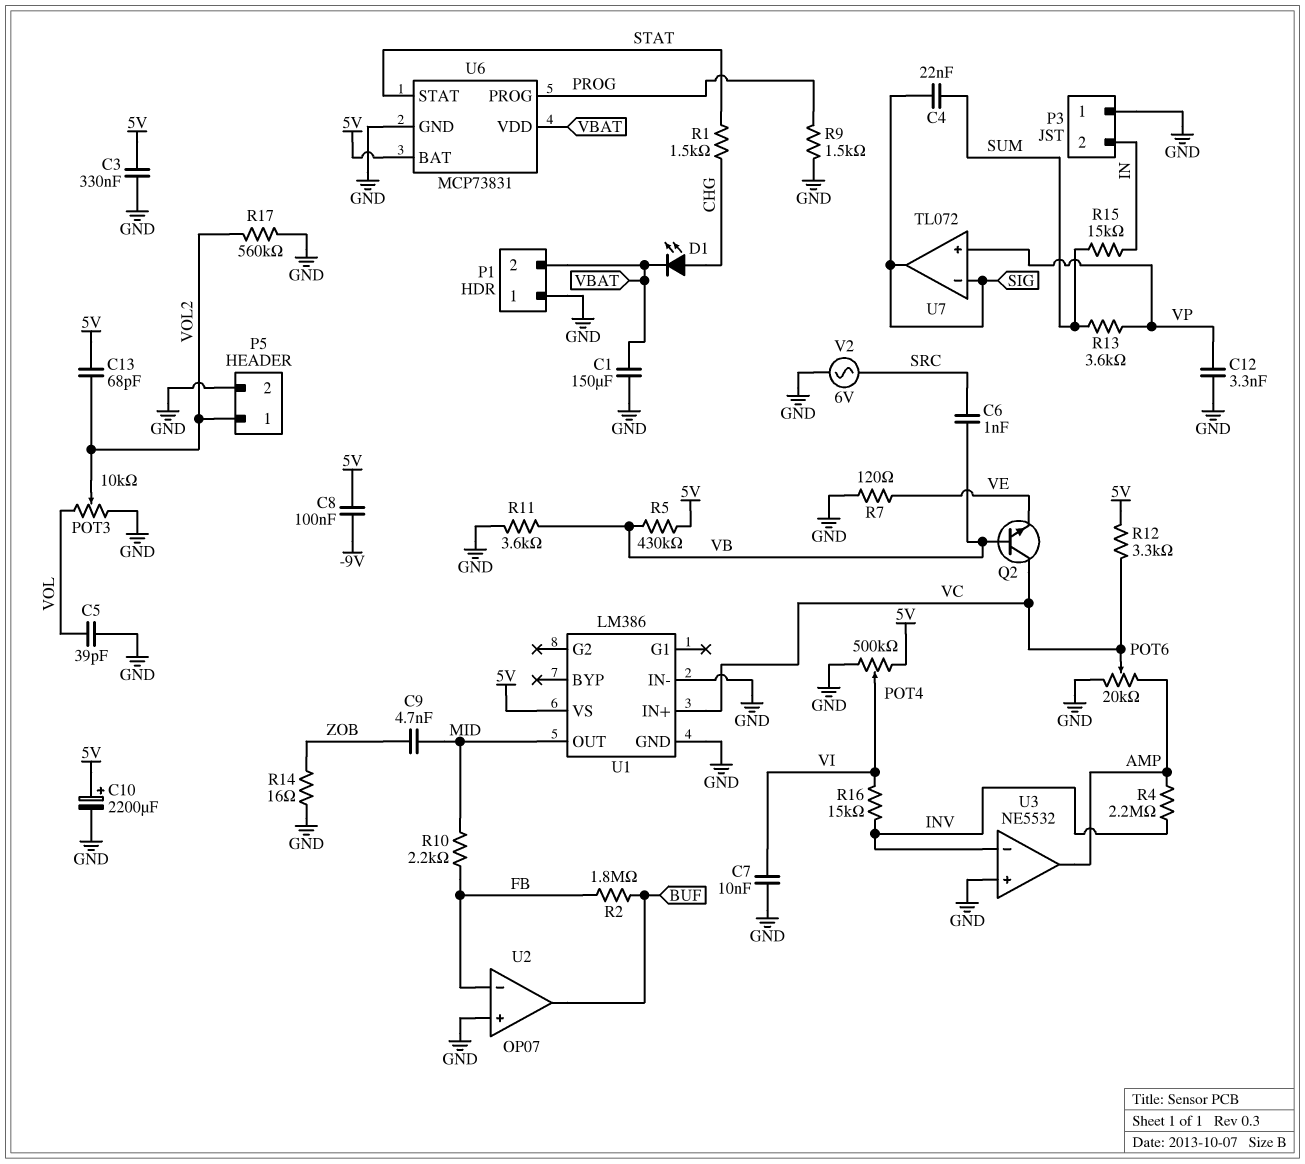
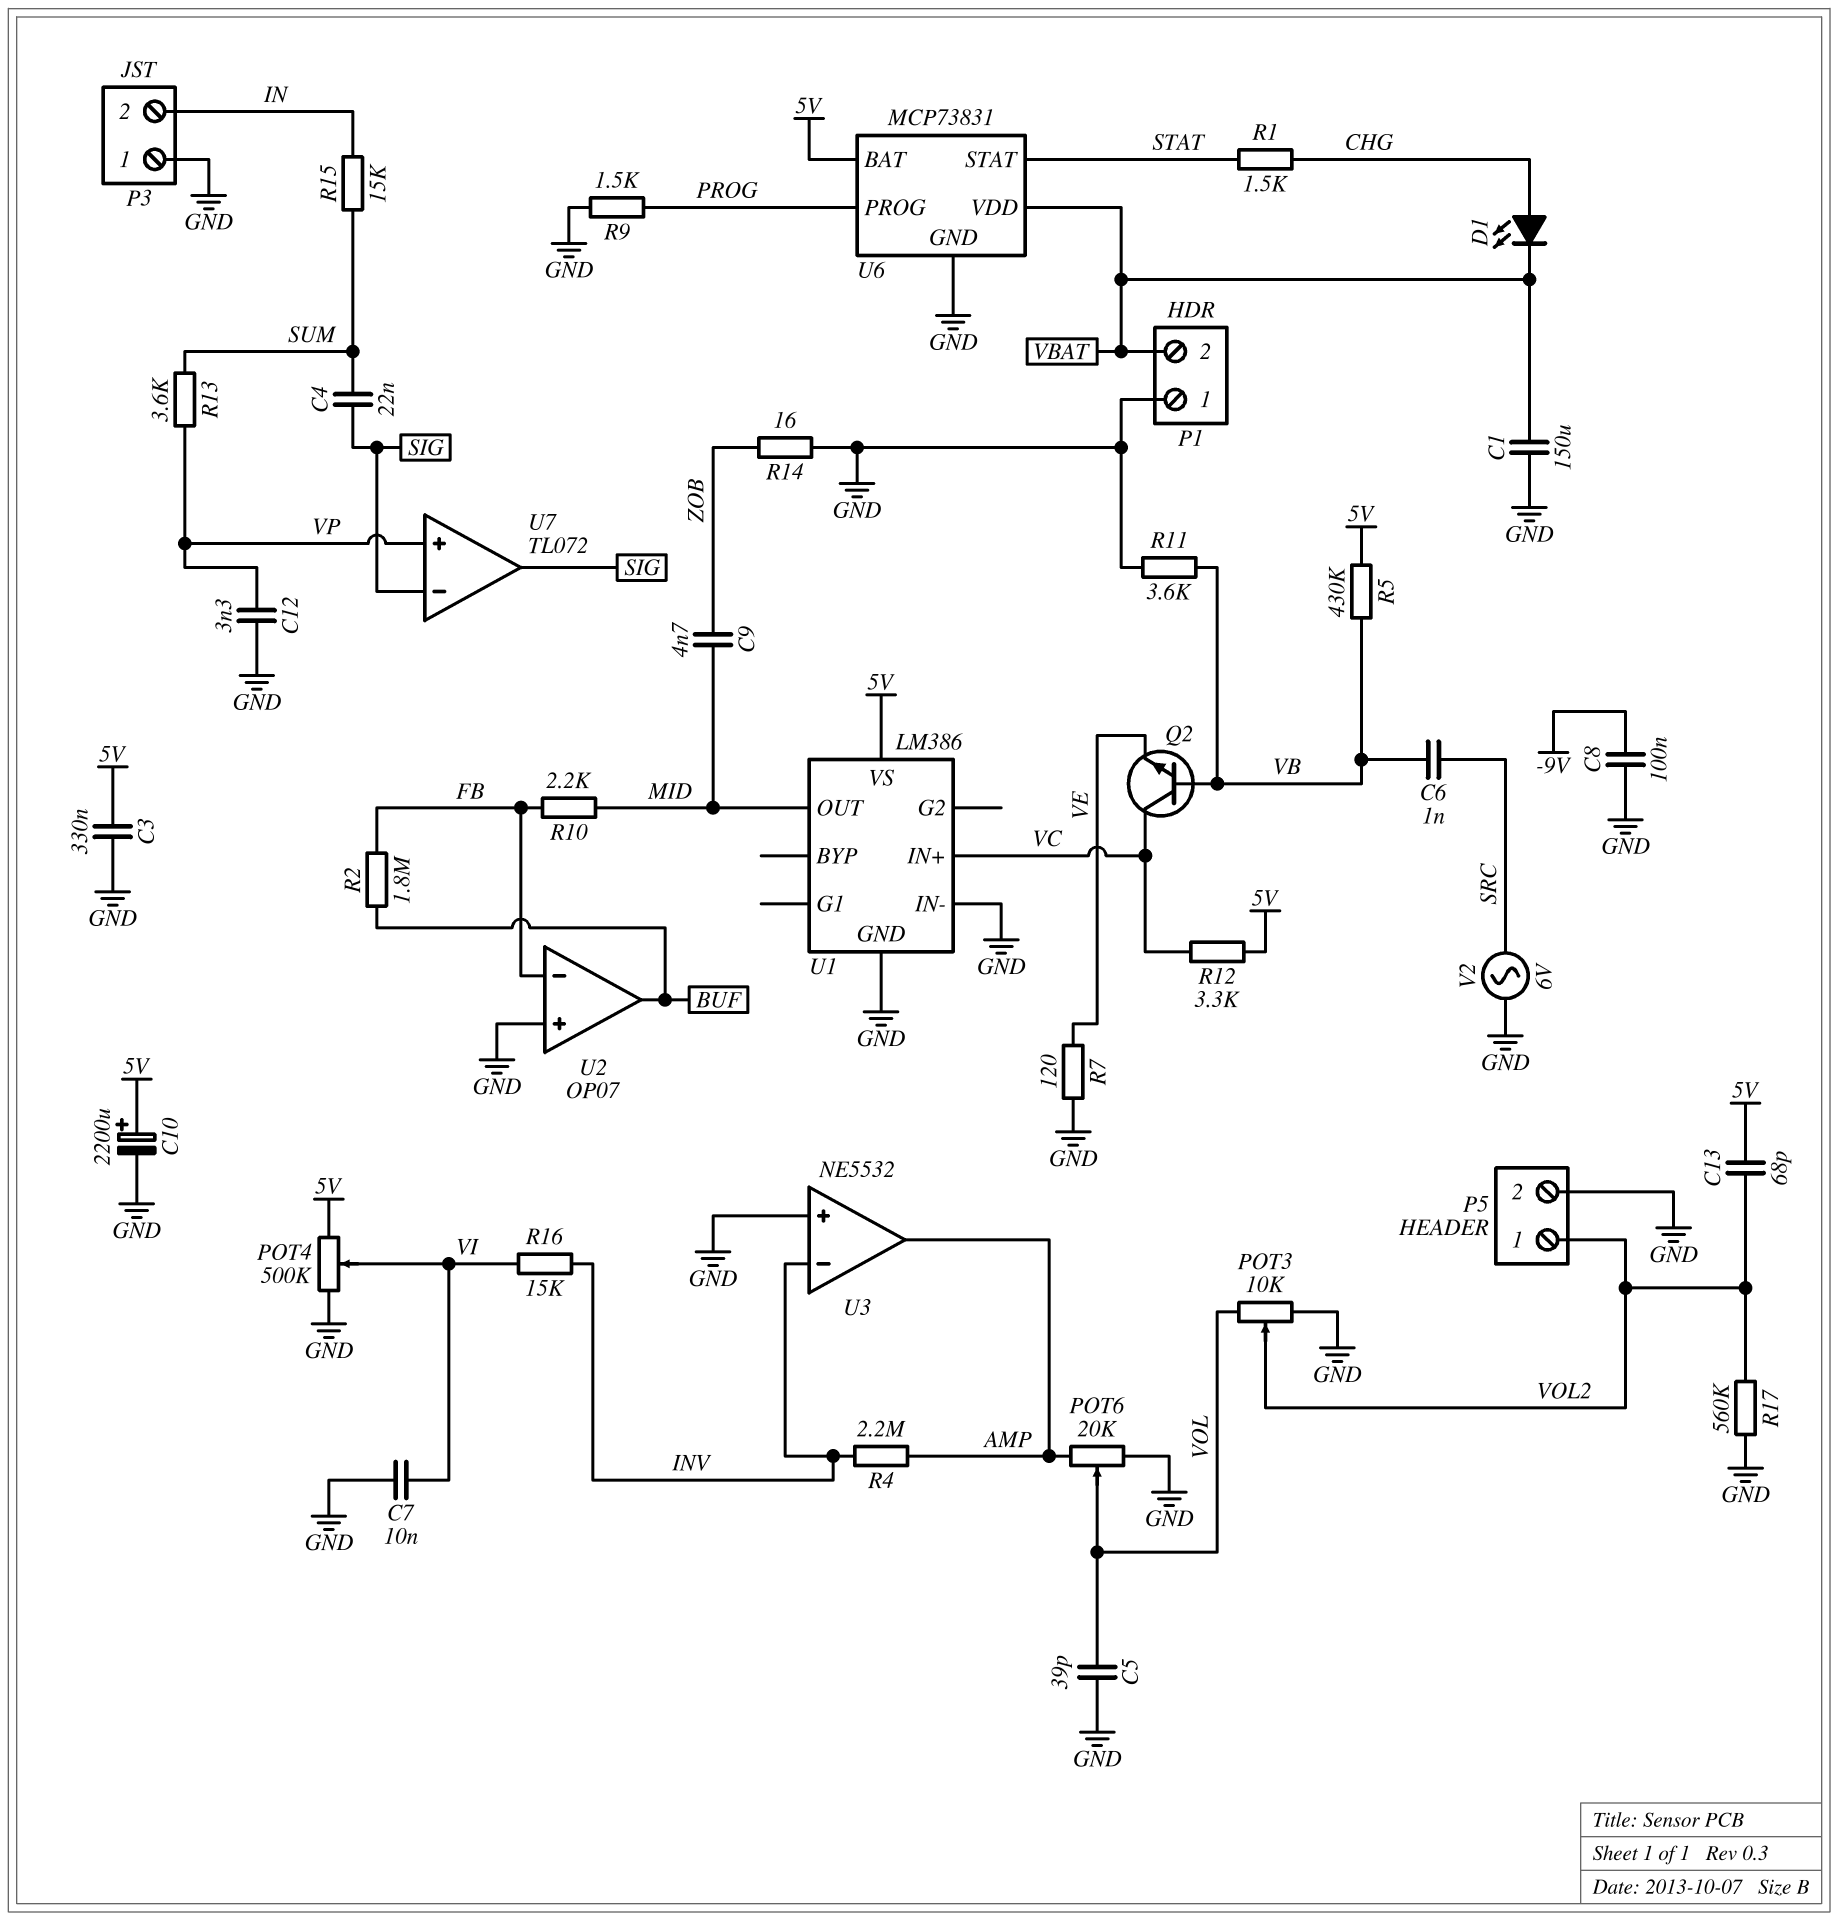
C8: 100nF (-9V, 5V) -> 100nF (-9V, GND)
POT6: 20k (AMP, GND, wiper VC) -> 20k (AMP, GND, wiper VOL)

